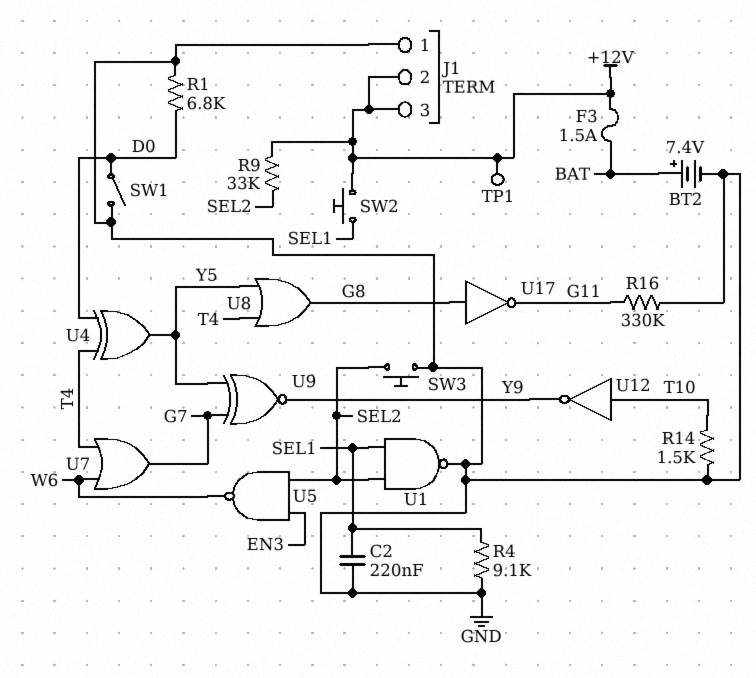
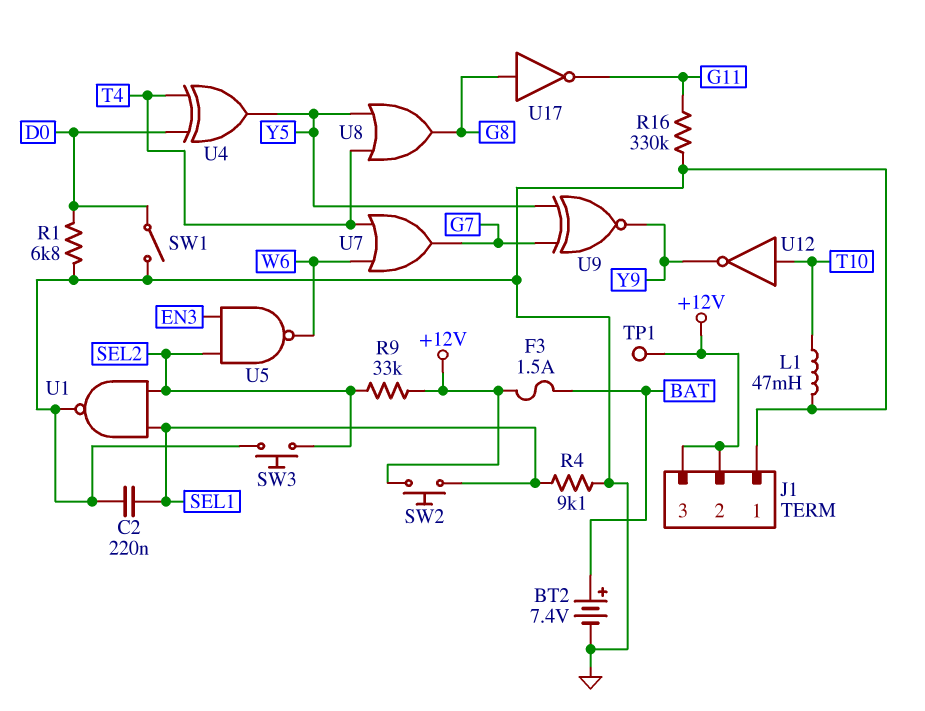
L1: none -> 47mH (GND, T10)
R14: 1.5k (GND, T10) -> none

